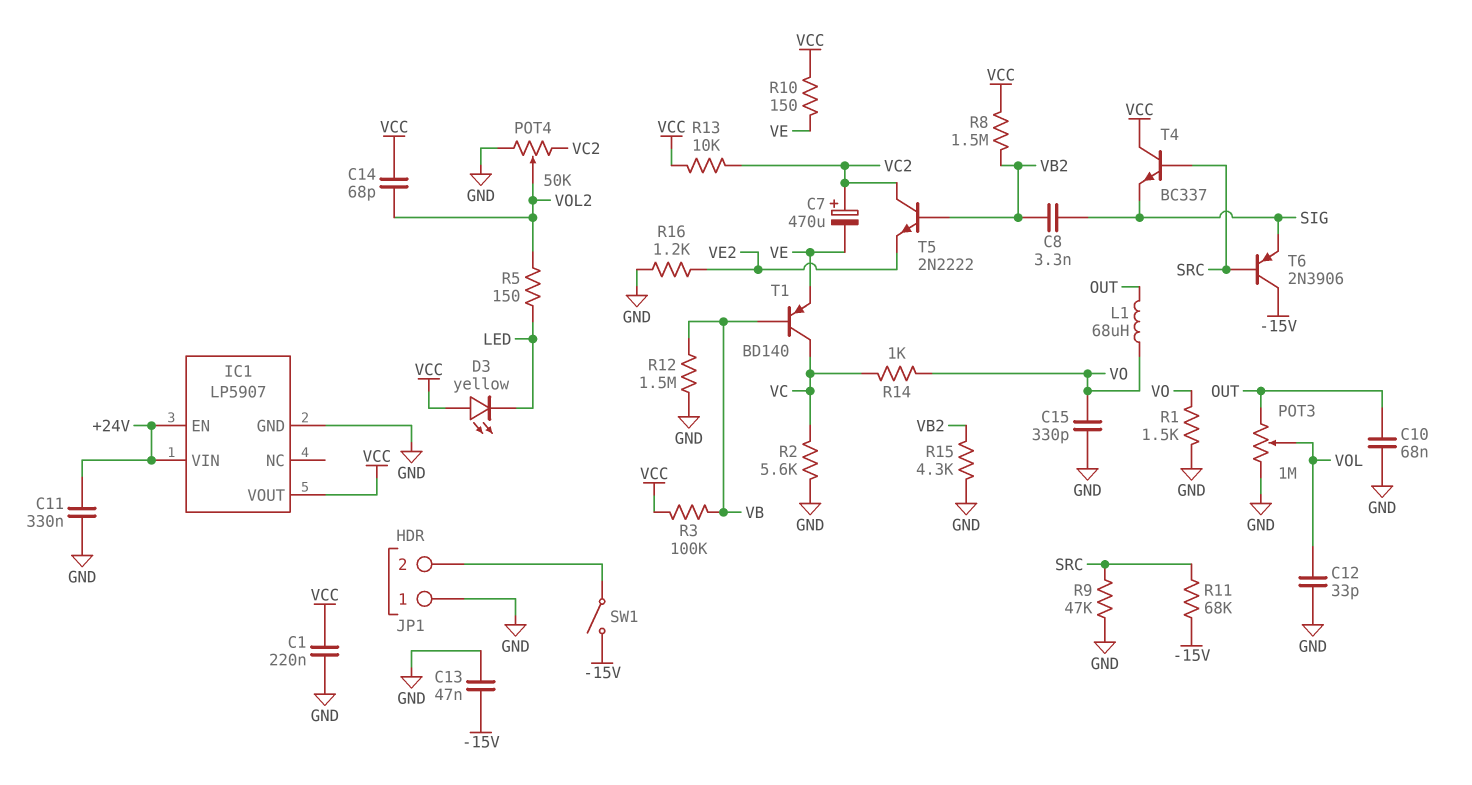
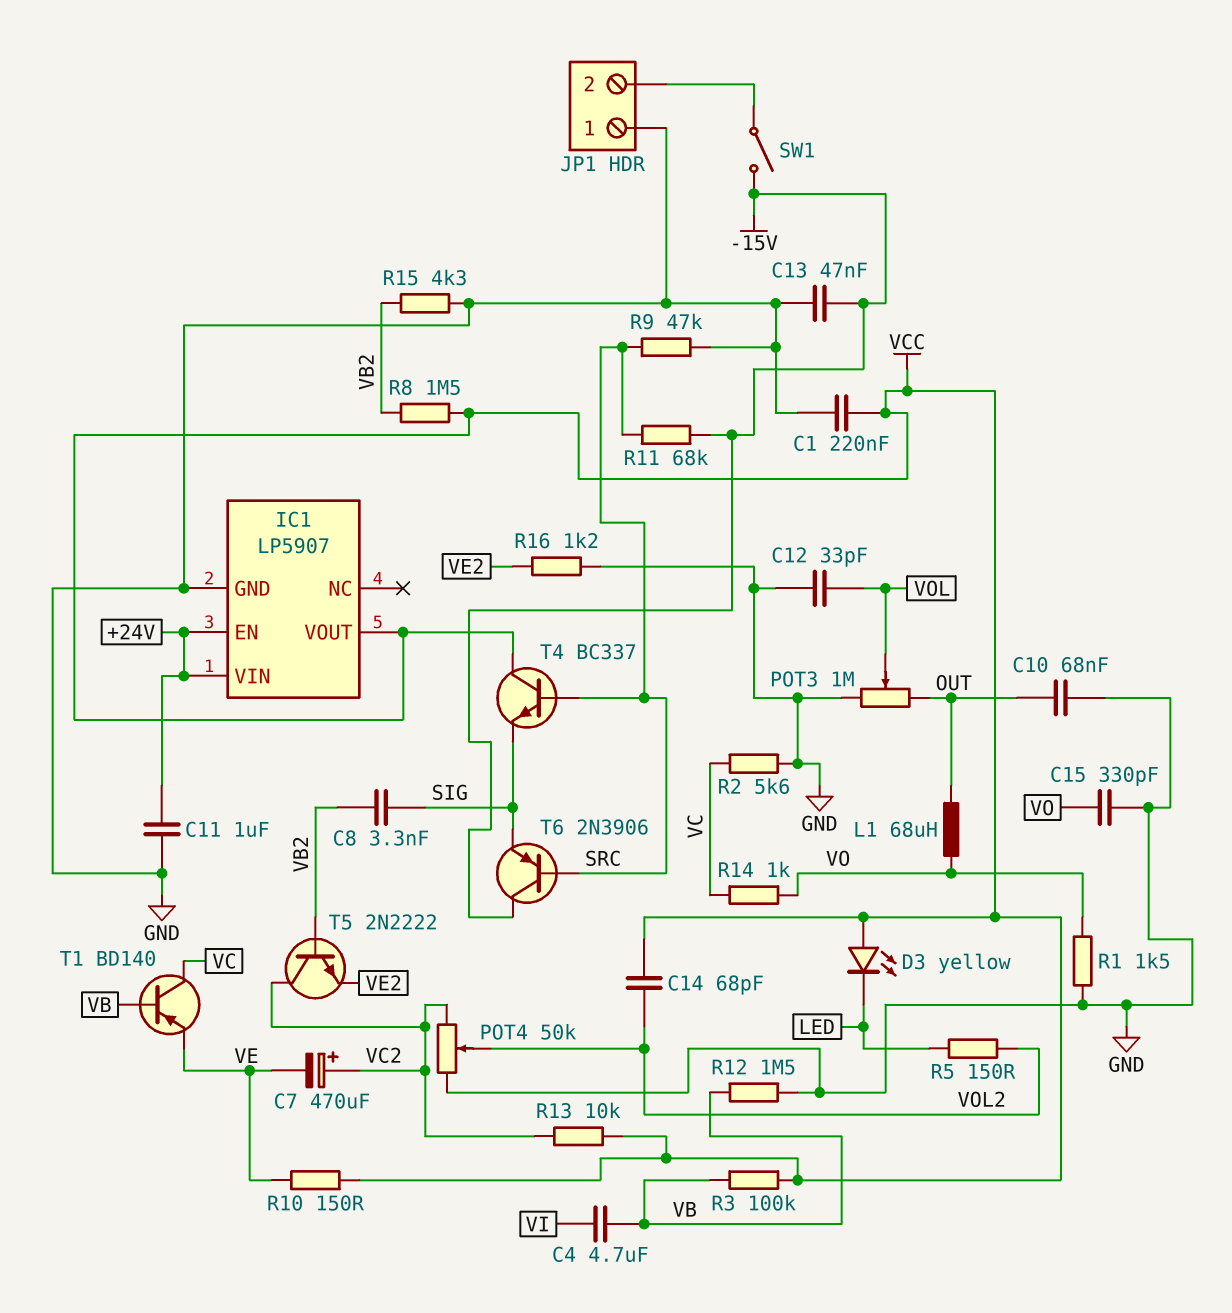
C4: none -> 4.7uF (VB, VI)
C11: 330nF (+24V, GND) -> 1uF (+24V, GND)

